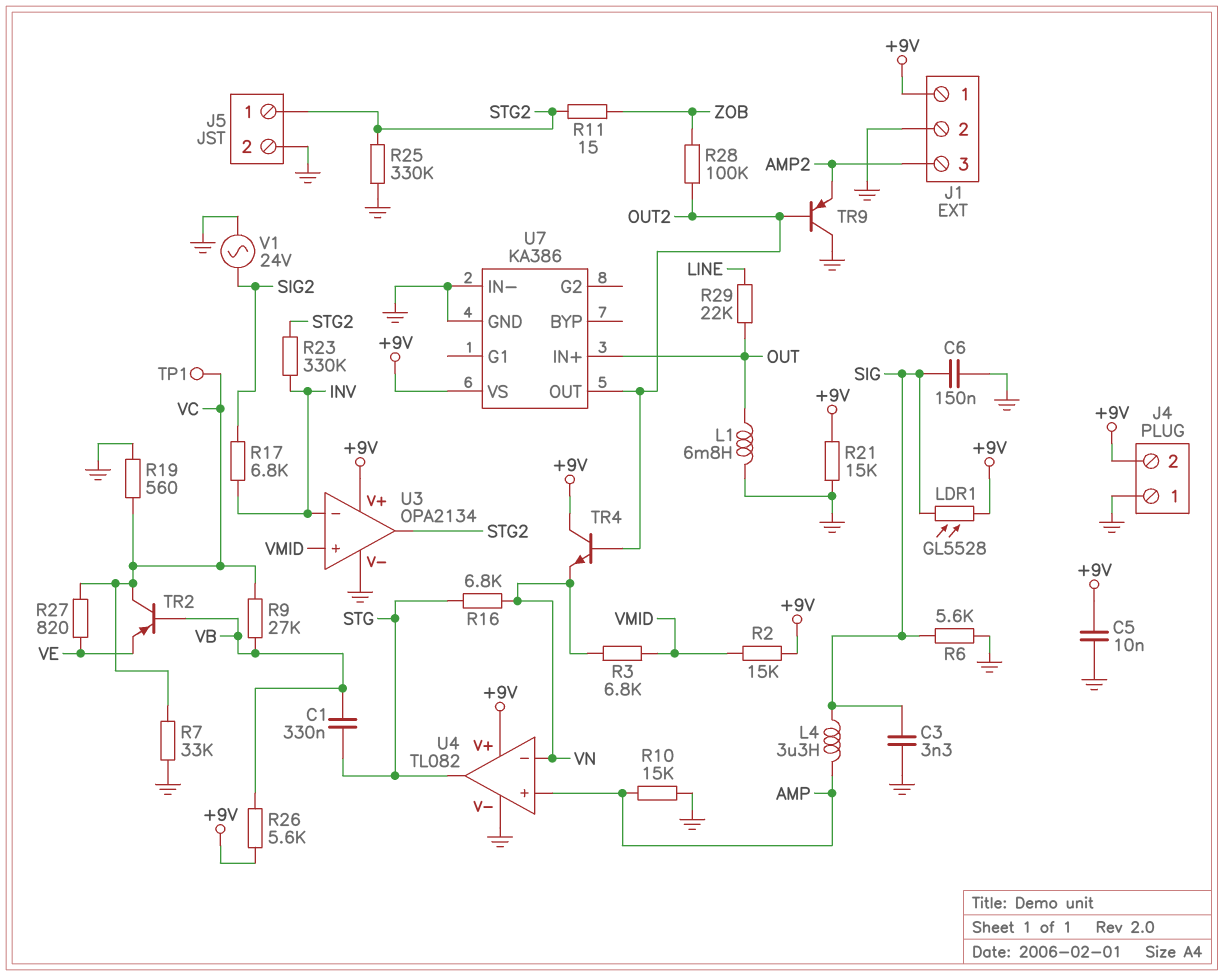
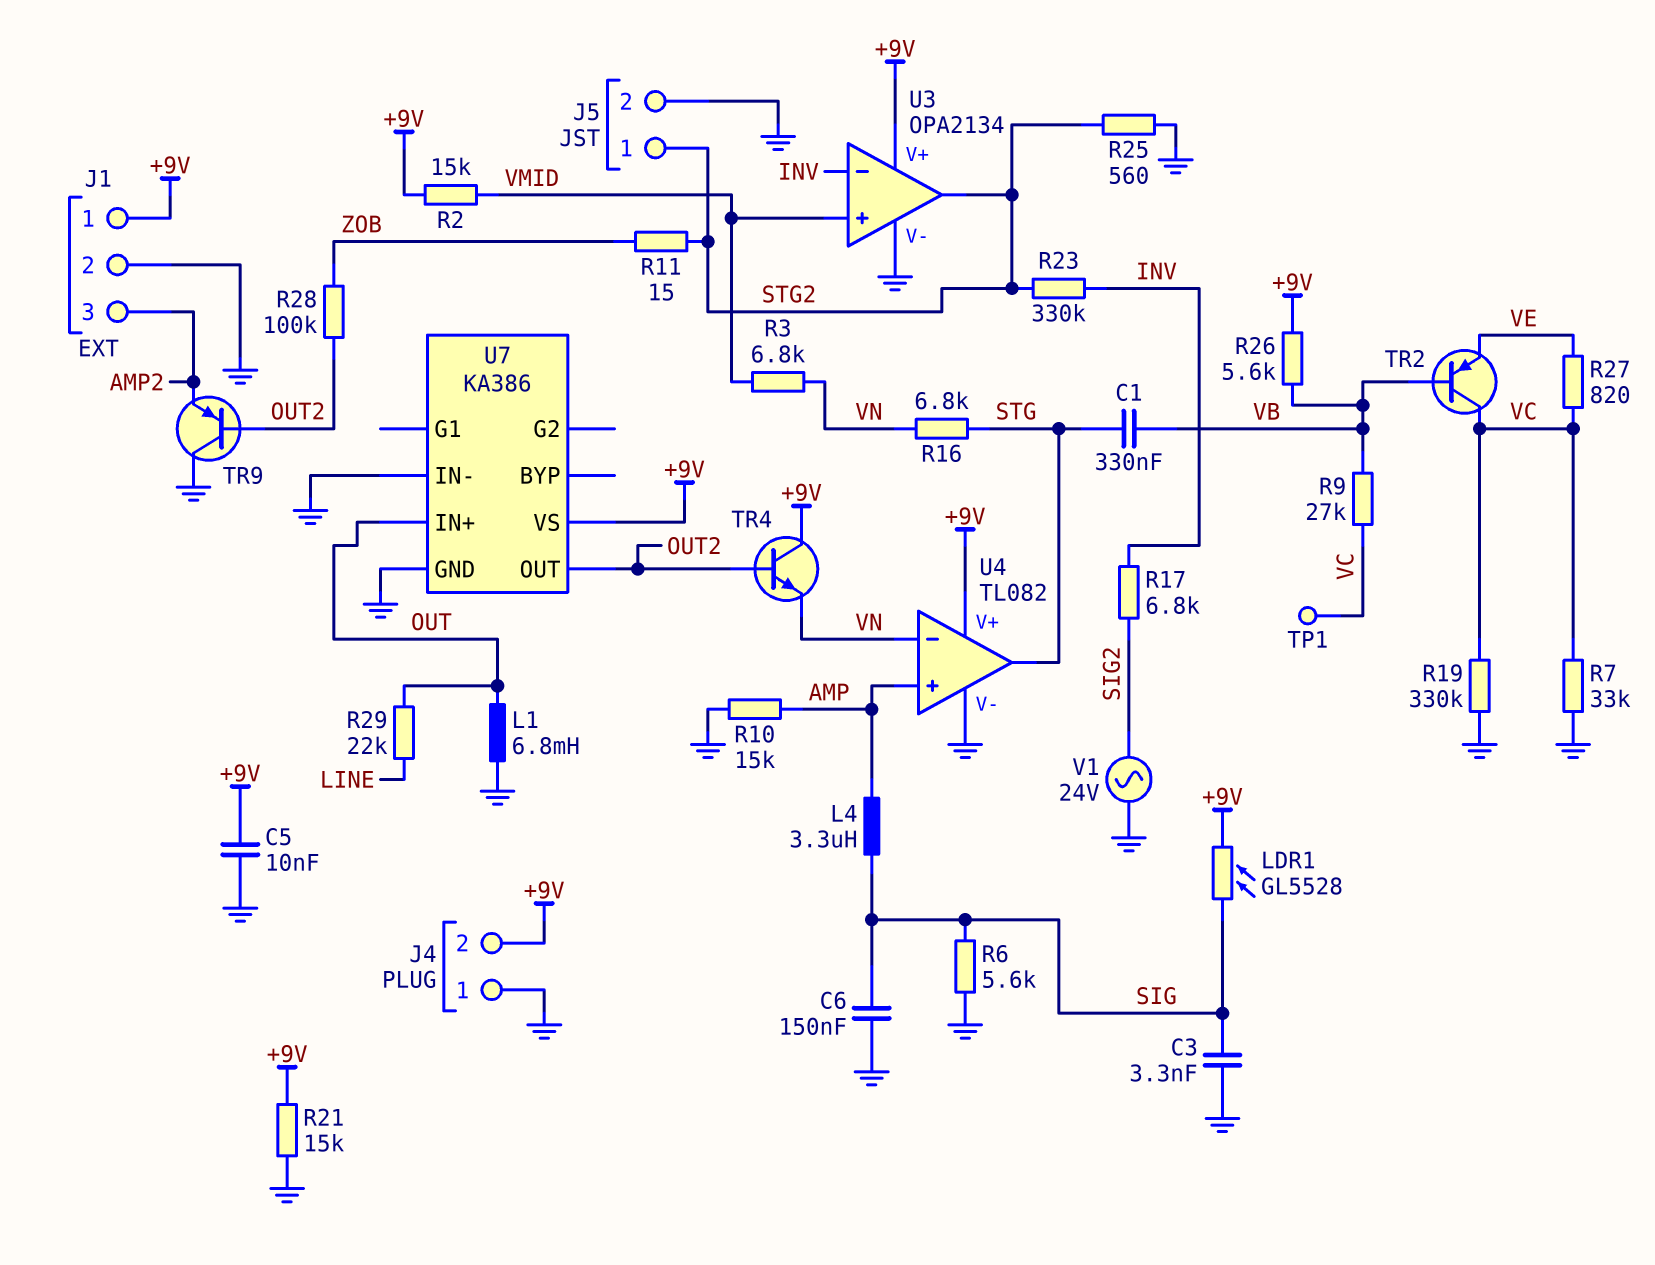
R19: 560 (GND, VC) -> 330k (GND, VC)
R25: 330k (GND, STG2) -> 560 (GND, STG2)

